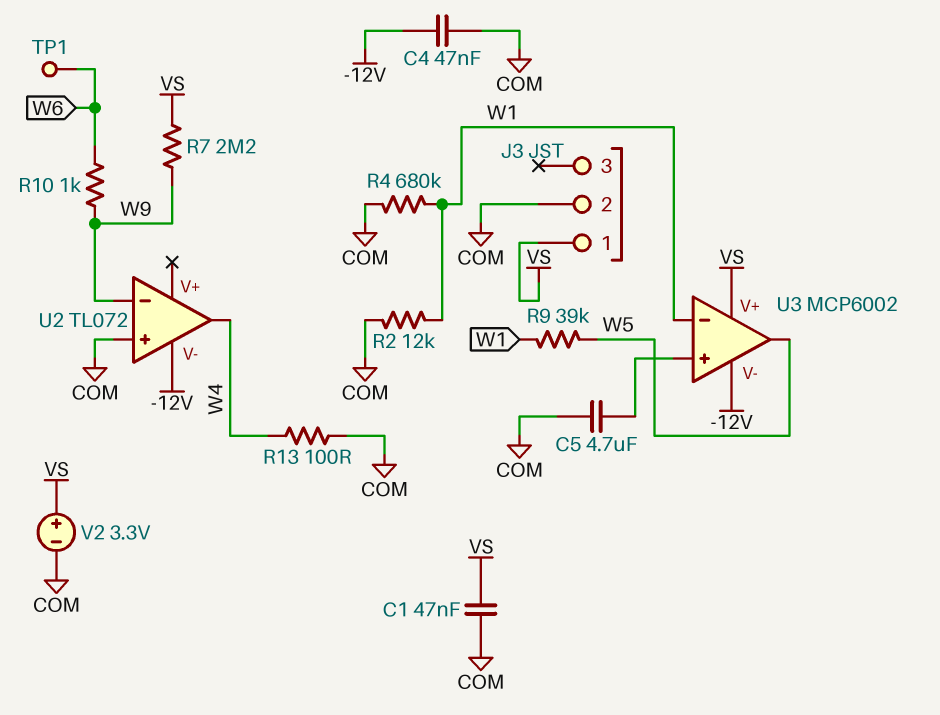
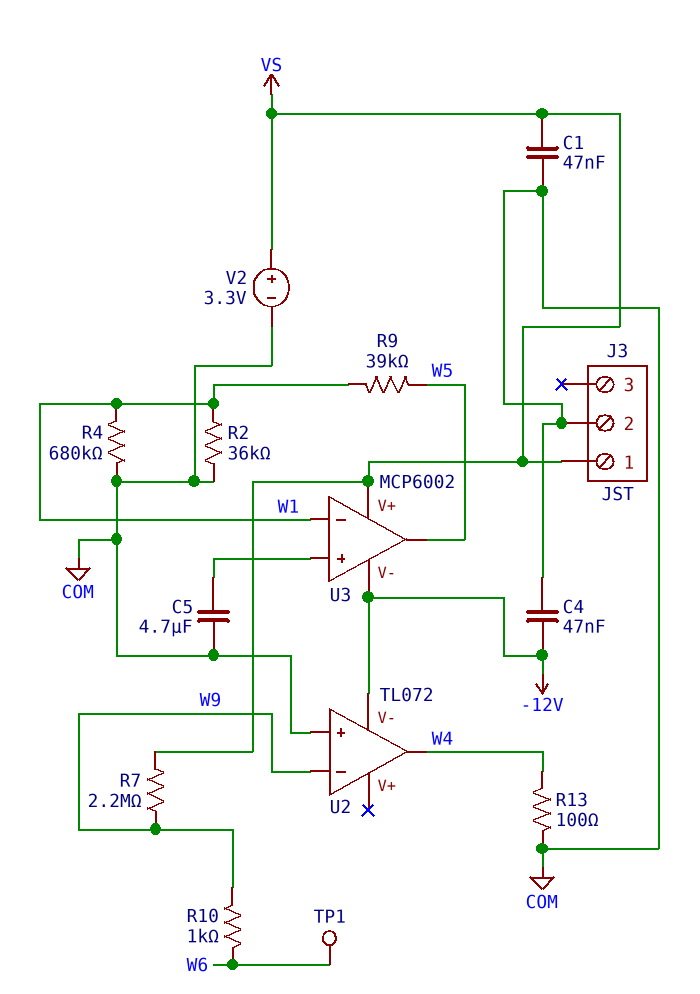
R2: 12k (COM, W1) -> 36k (COM, W1)

